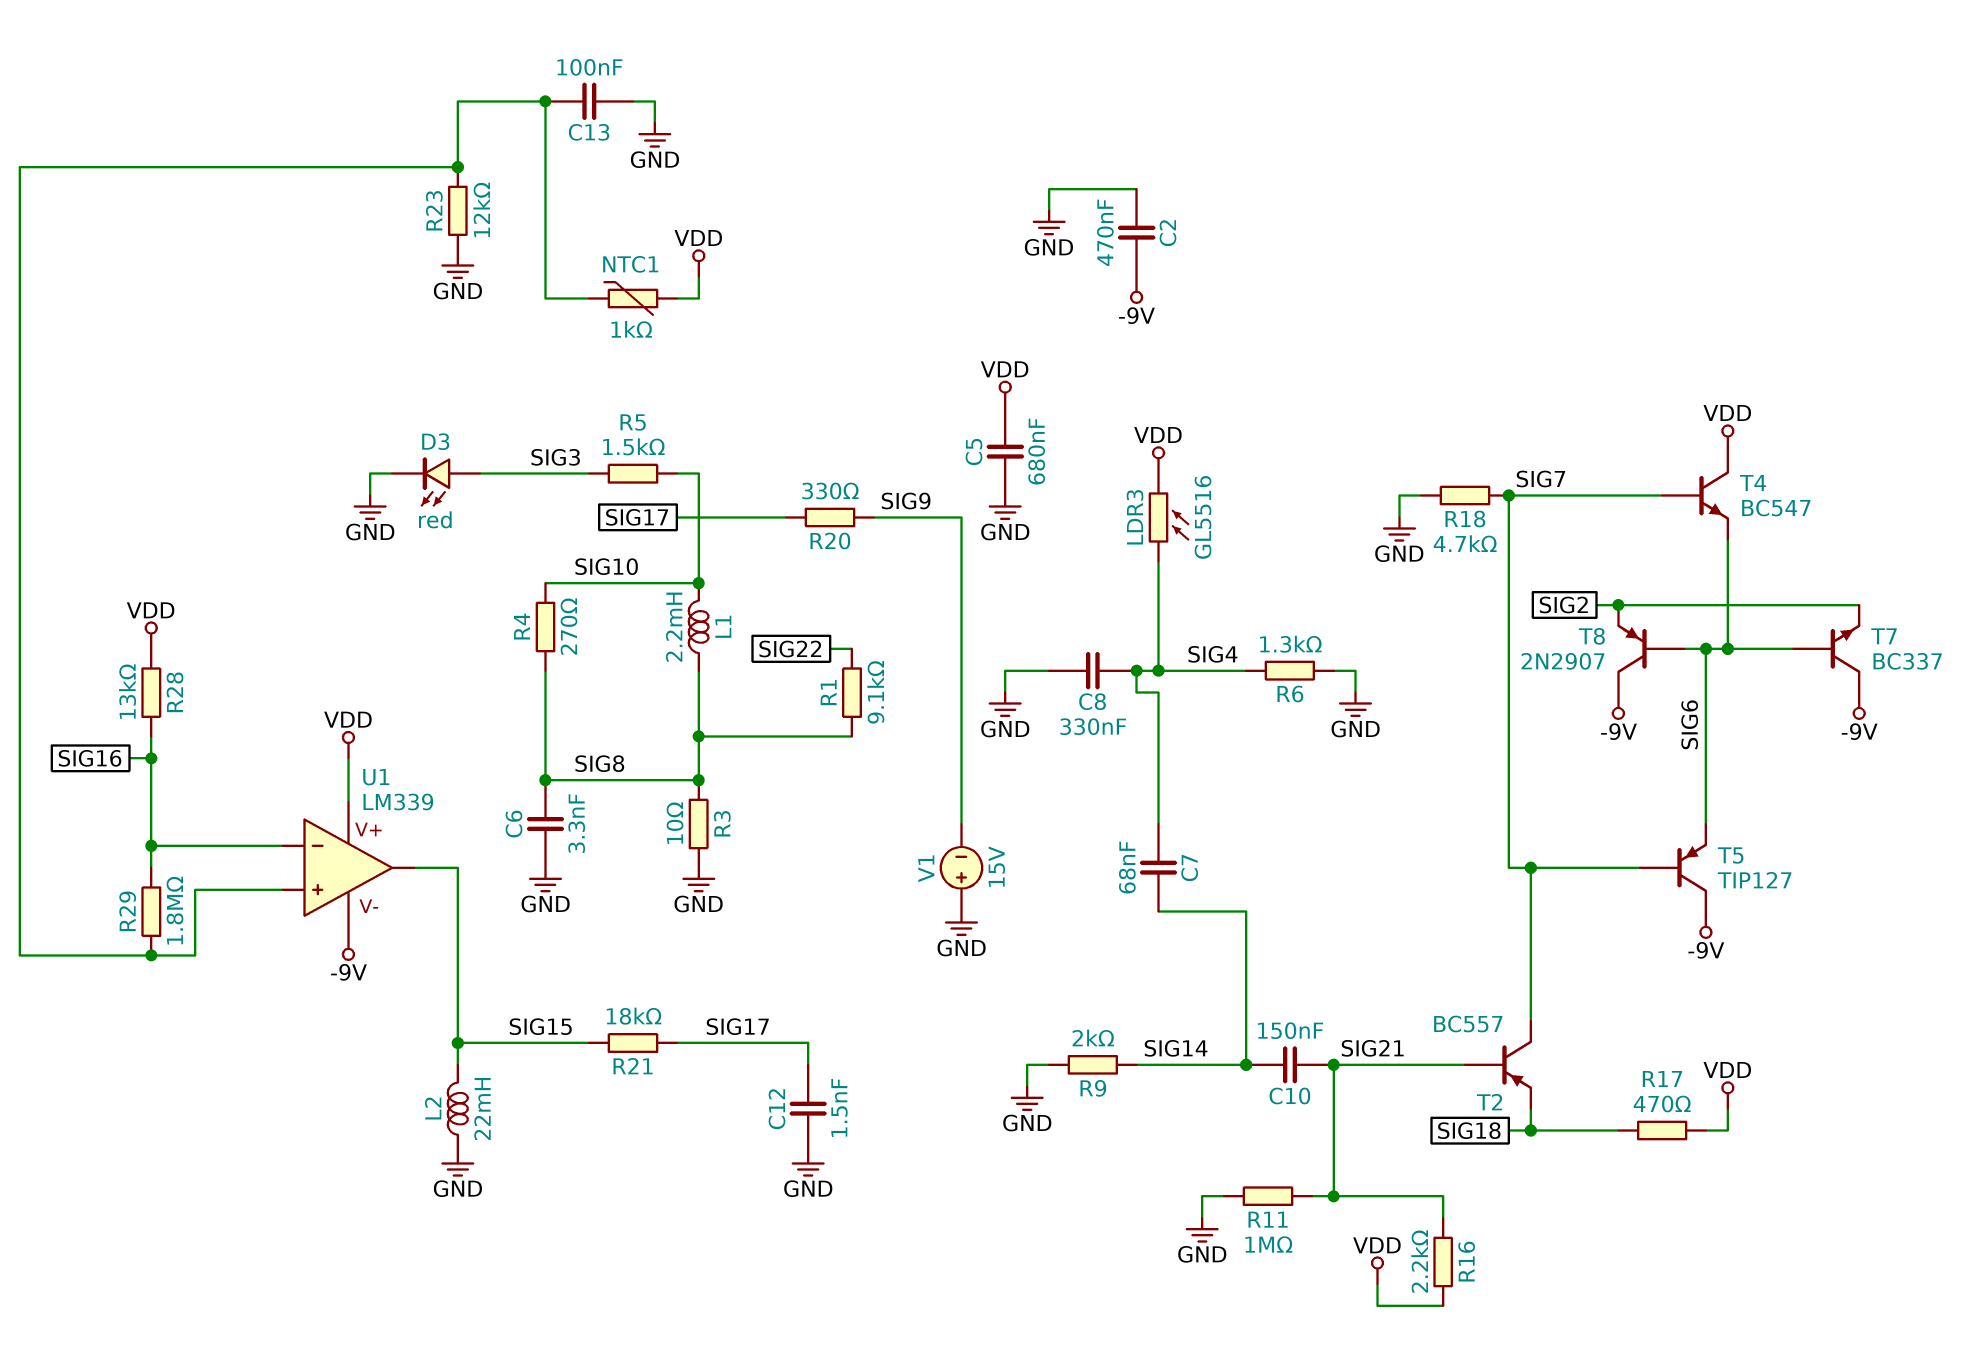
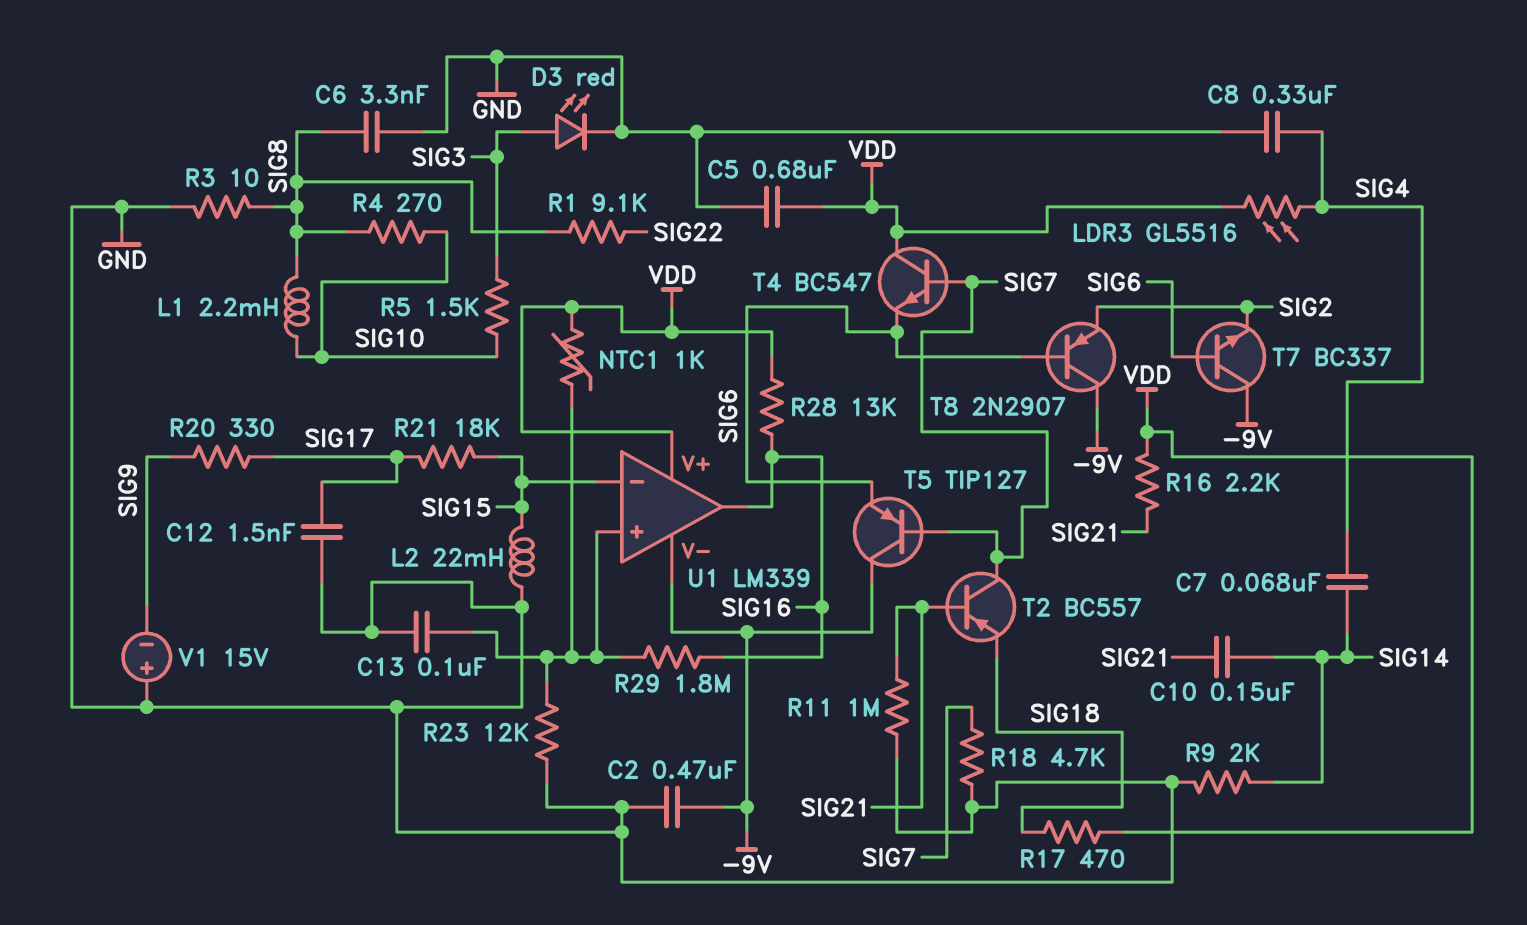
R6: 1.3k (GND, SIG4) -> none
U1 pin in-: SIG16 -> SIG15
U1 pin out: SIG15 -> SIG16

